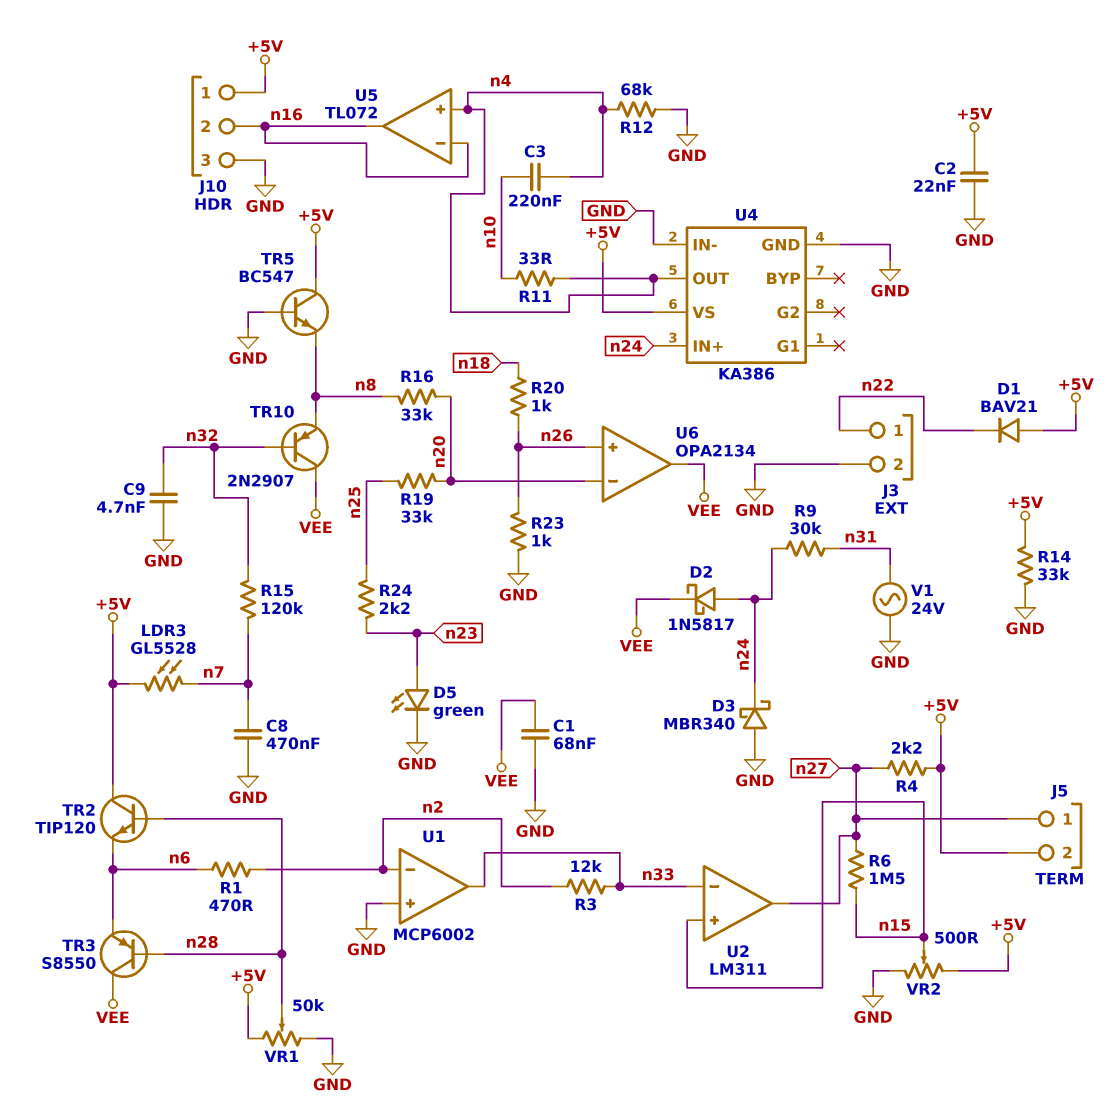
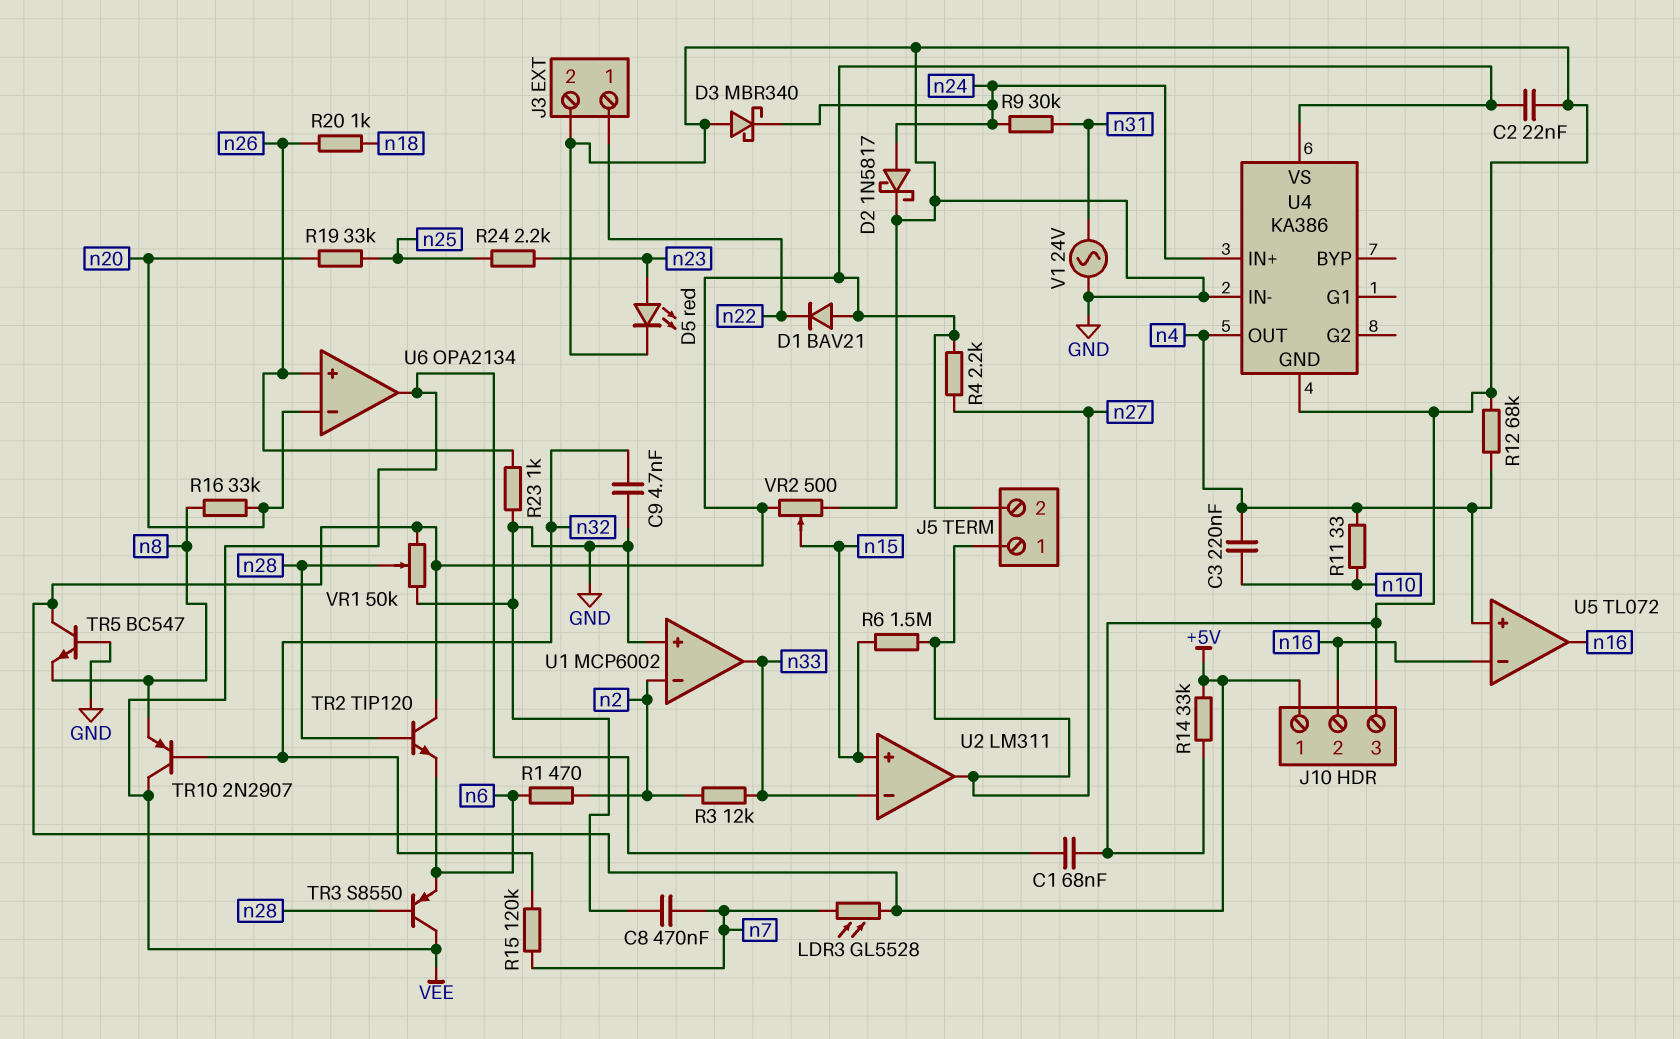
D2: schottky 1N5817 (A n24, K VEE) -> schottky 1N5817 (A n24, K GND)
D5: LED green (A n23, K GND) -> LED red (A n23, K GND)

